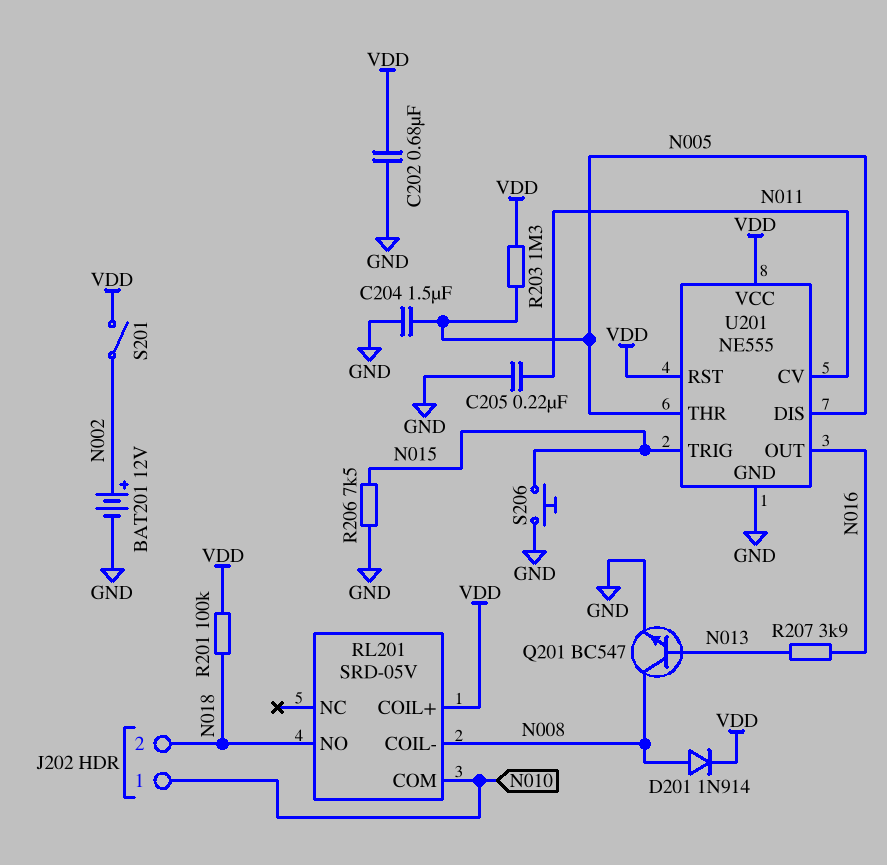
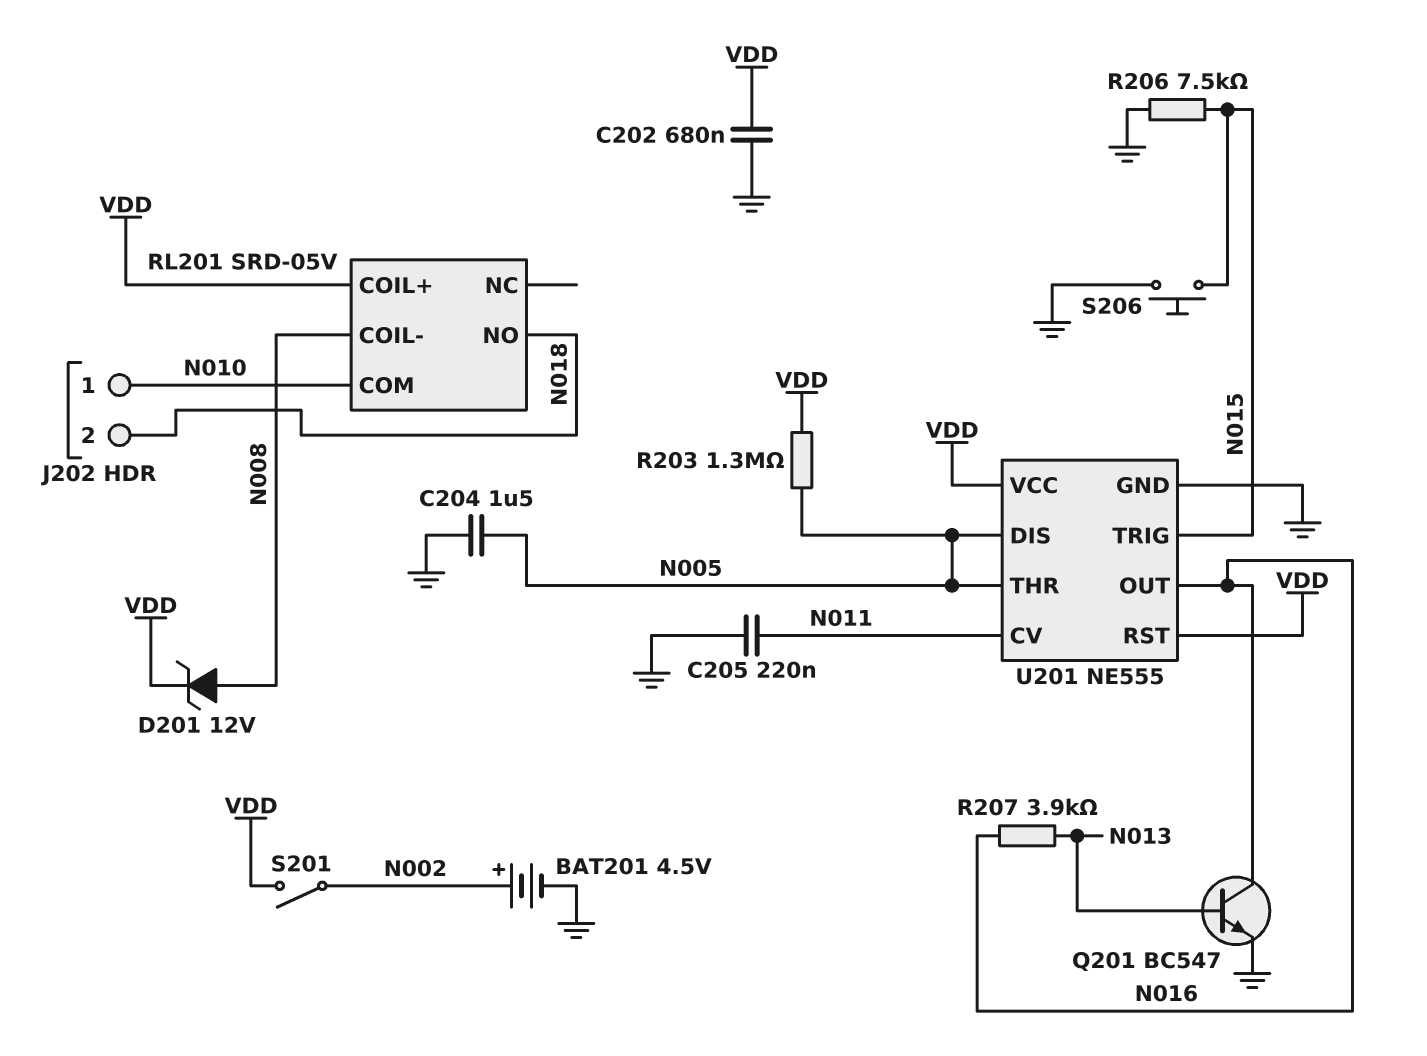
BAT201: 12V (plus N002, minus GND) -> 4.5V (plus N002, minus GND)
D201: diode 1N914 (A N008, K VDD) -> zener 12V (A N008, K VDD)
Q201: NPN BC547 (B N013, C N008, E GND) -> NPN BC547 (B N013, C N016, E GND)
R201: 100k (N018, VDD) -> none

